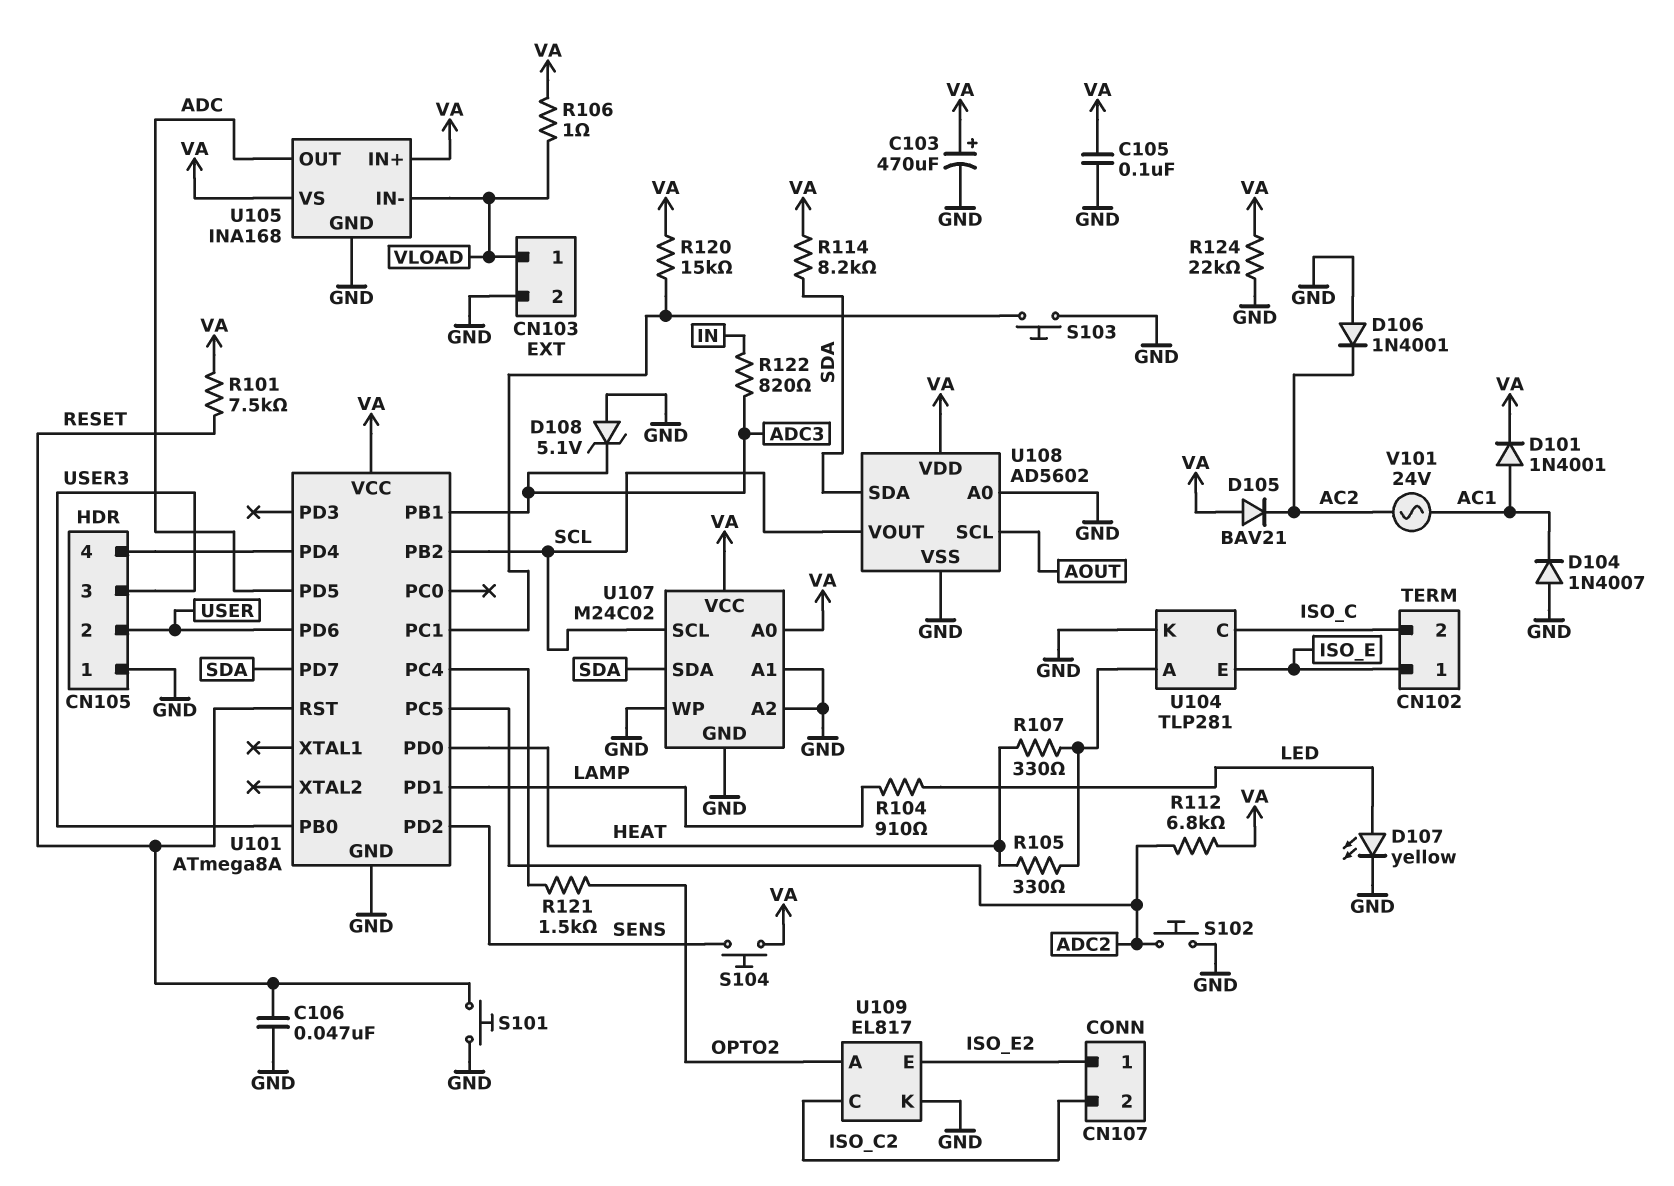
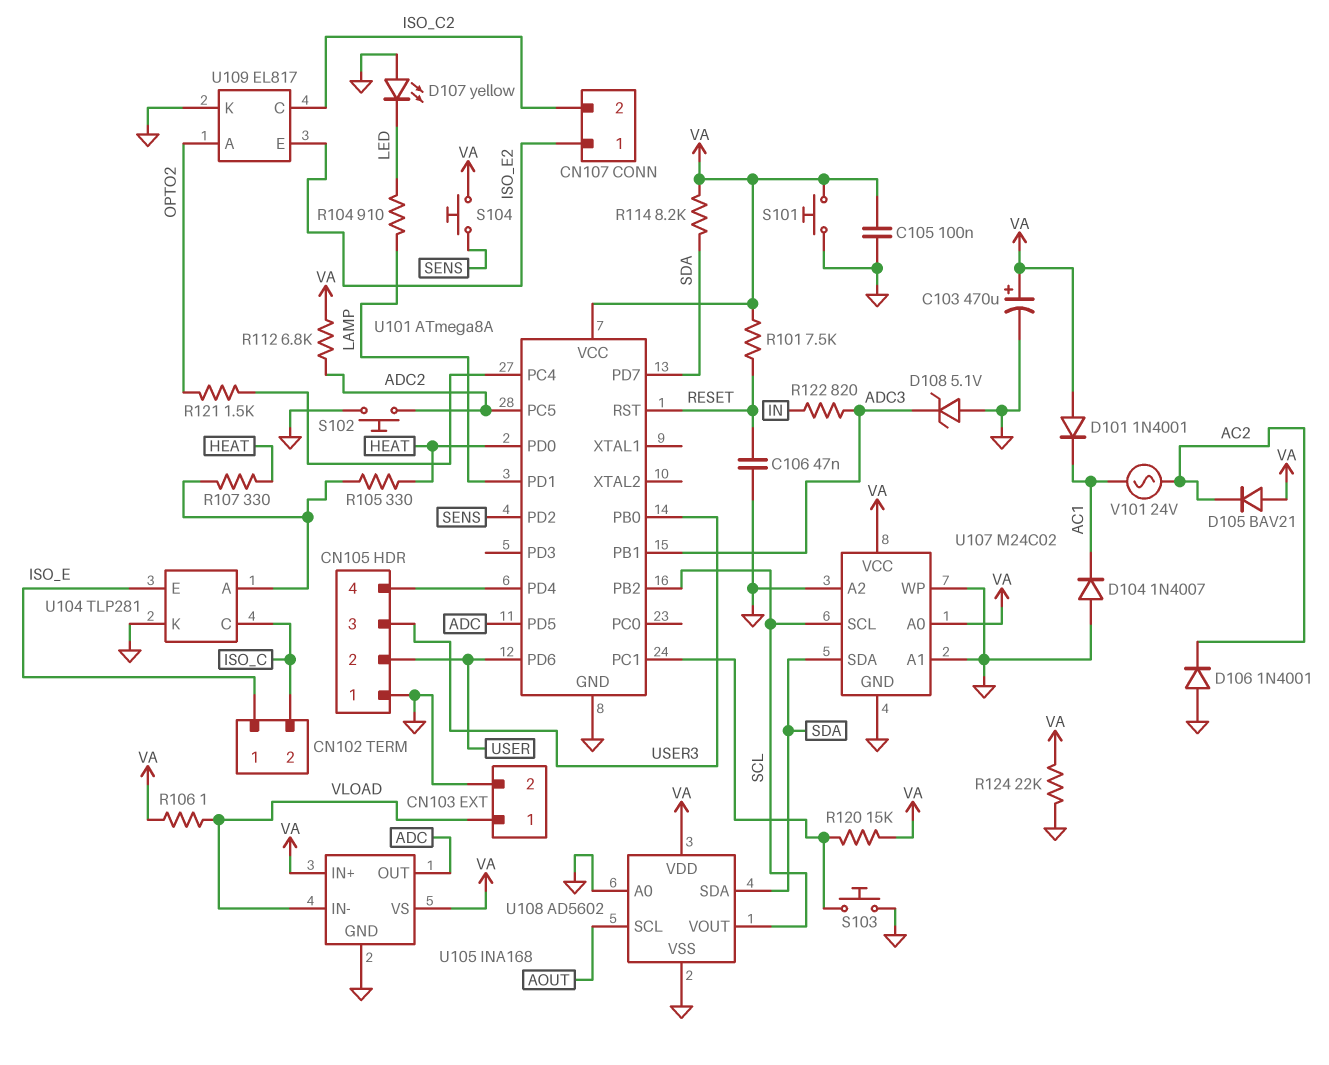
D101: diode 1N4001 (A AC1, K VA) -> diode 1N4001 (A VA, K AC1)
D107: LED yellow (A LED, K GND) -> LED yellow (A GND, K LED)
S101: button (GND, RESET) -> button (GND, VA)

